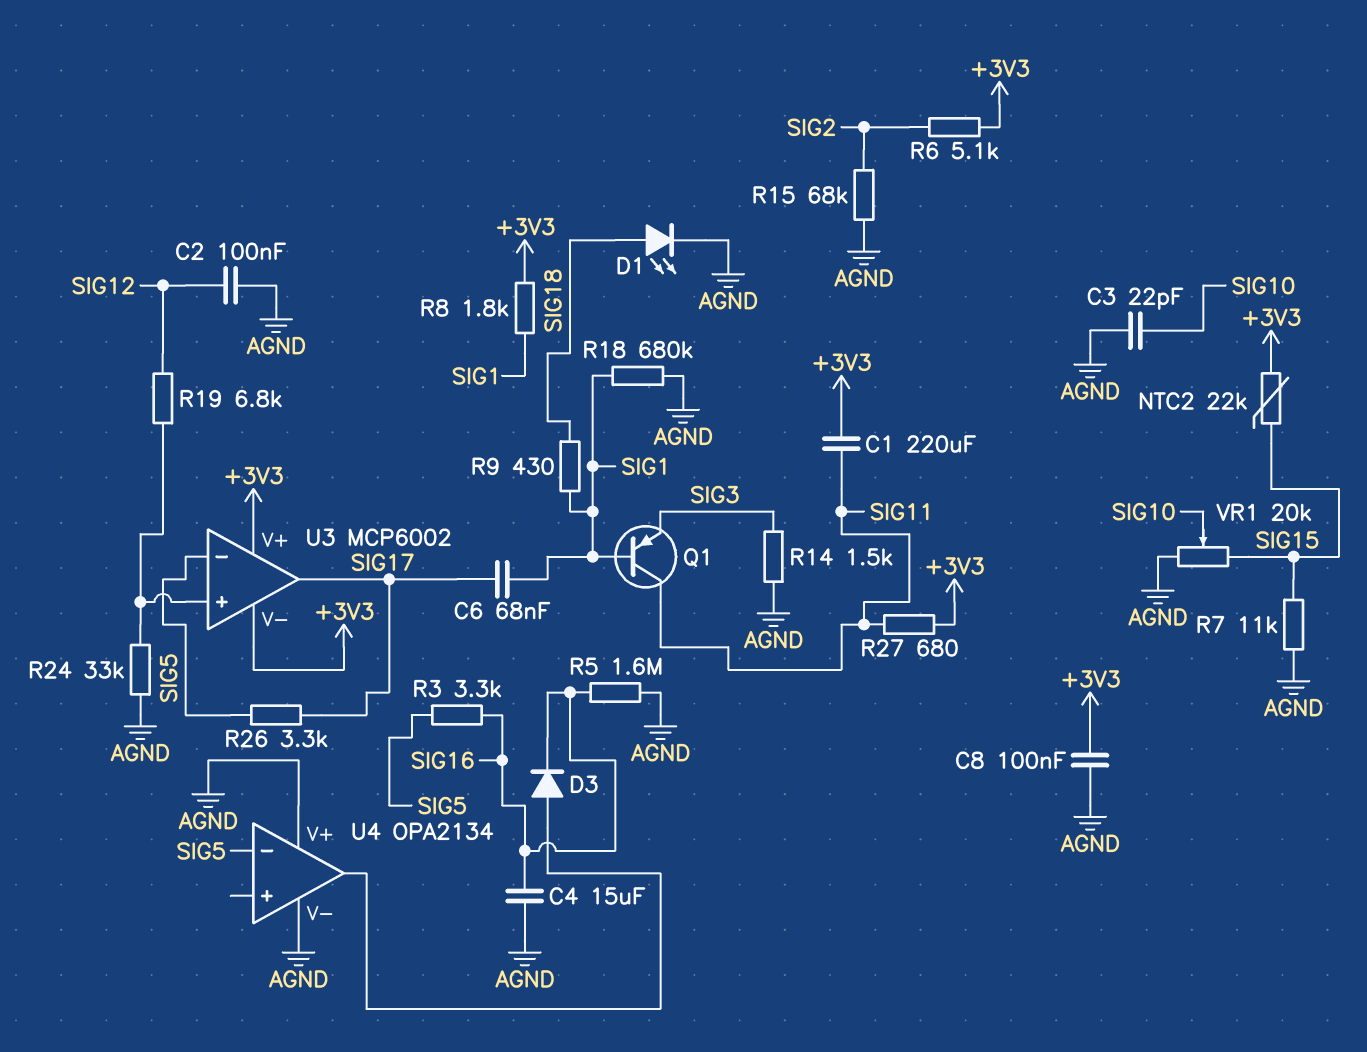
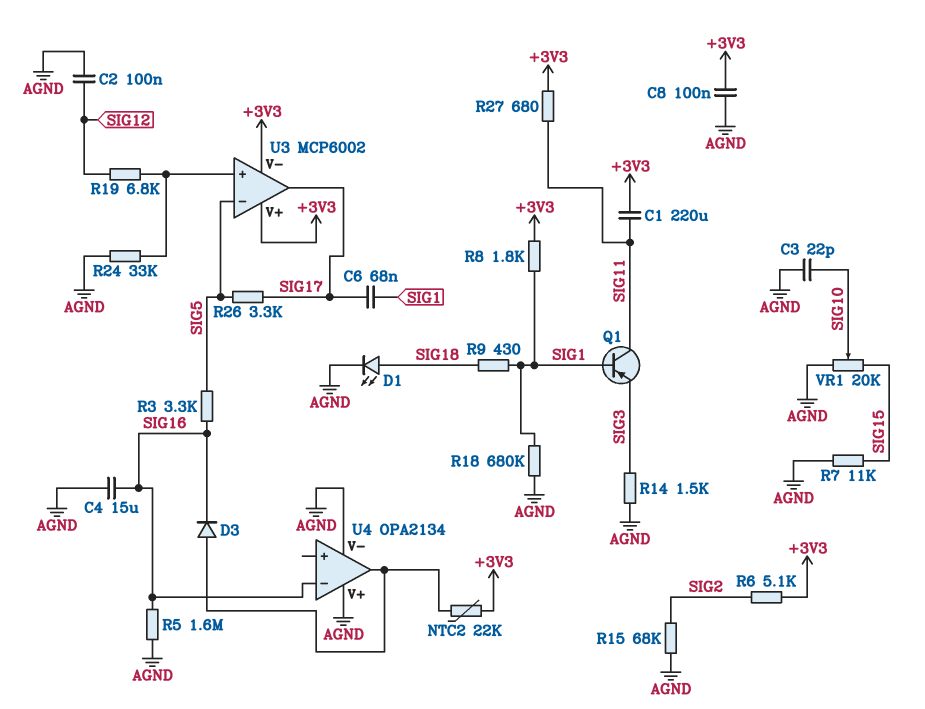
NTC2: 22k (+3V3, SIG15) -> 22k (+3V3, U4/out)
U4 pin in-: SIG5 -> SIG16

